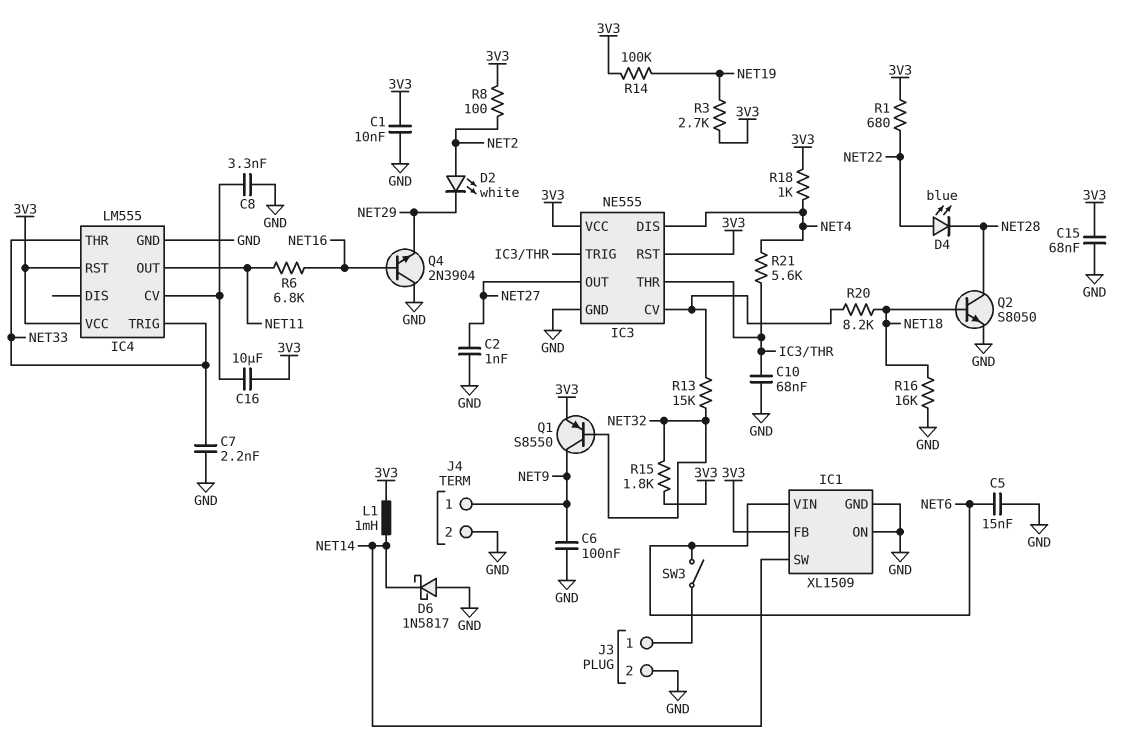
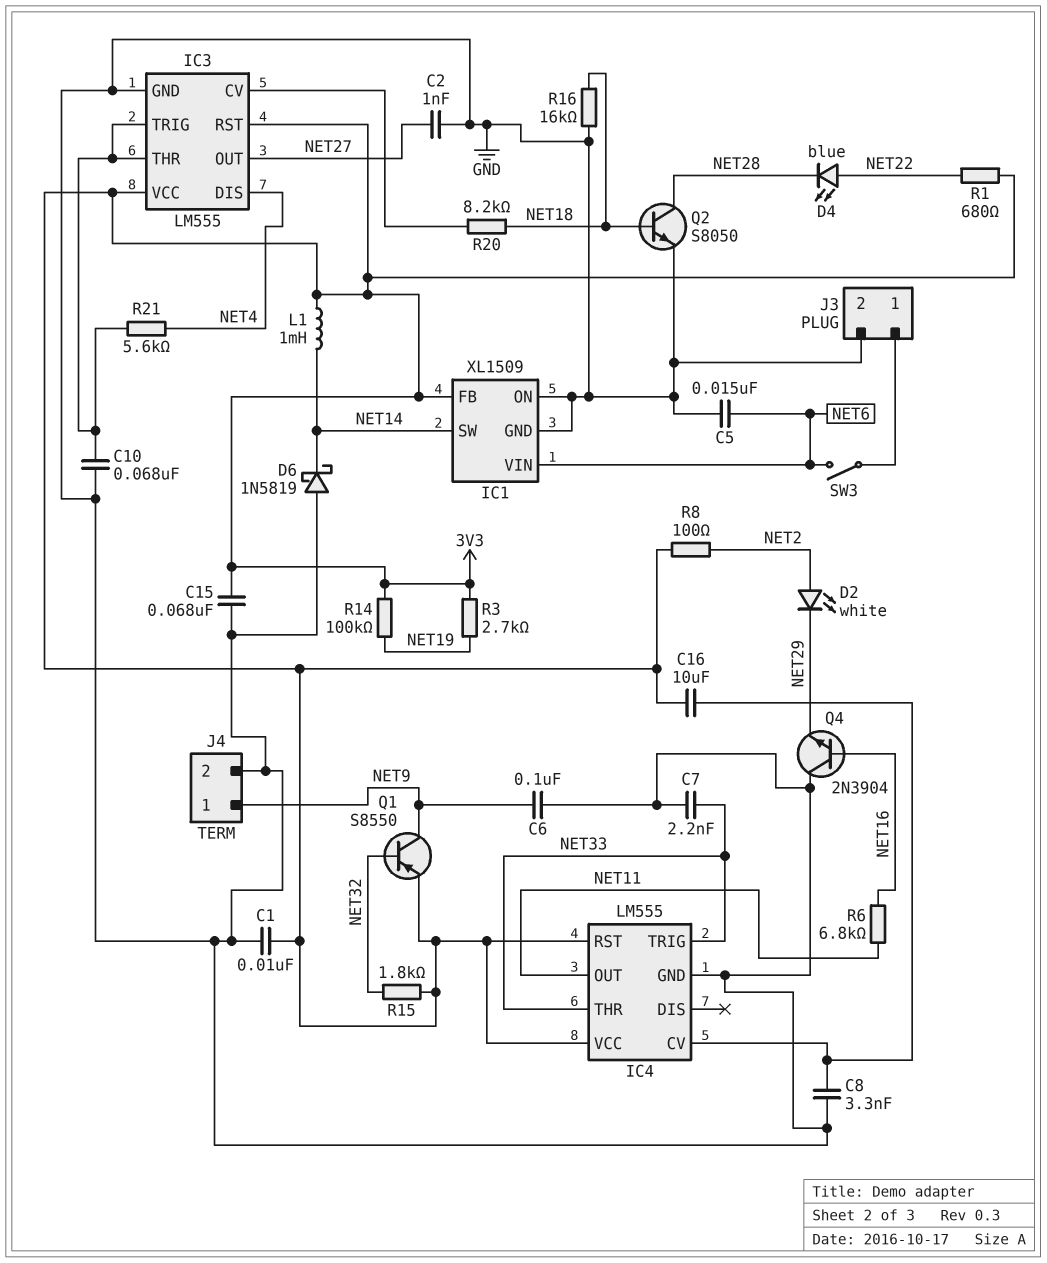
D6: schottky 1N5817 (A GND, K NET14) -> schottky 1N5819 (A GND, K NET14)
IC3: NE555 -> LM555
R13: 15k (IC3/CV, NET32) -> none
R18: 1k (3V3, NET4) -> none

